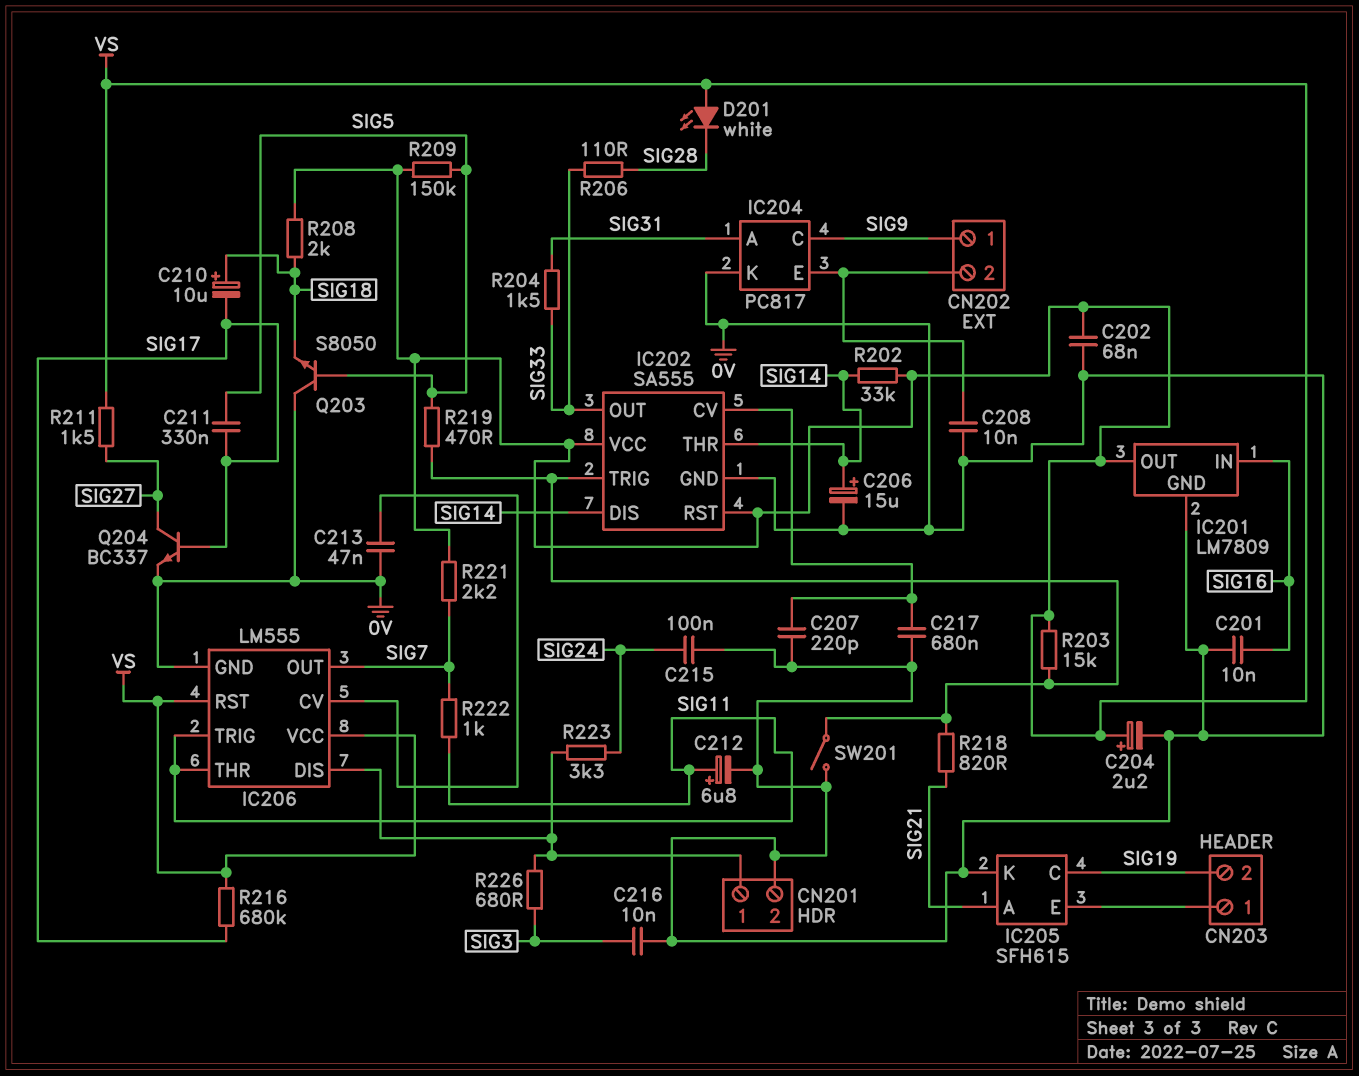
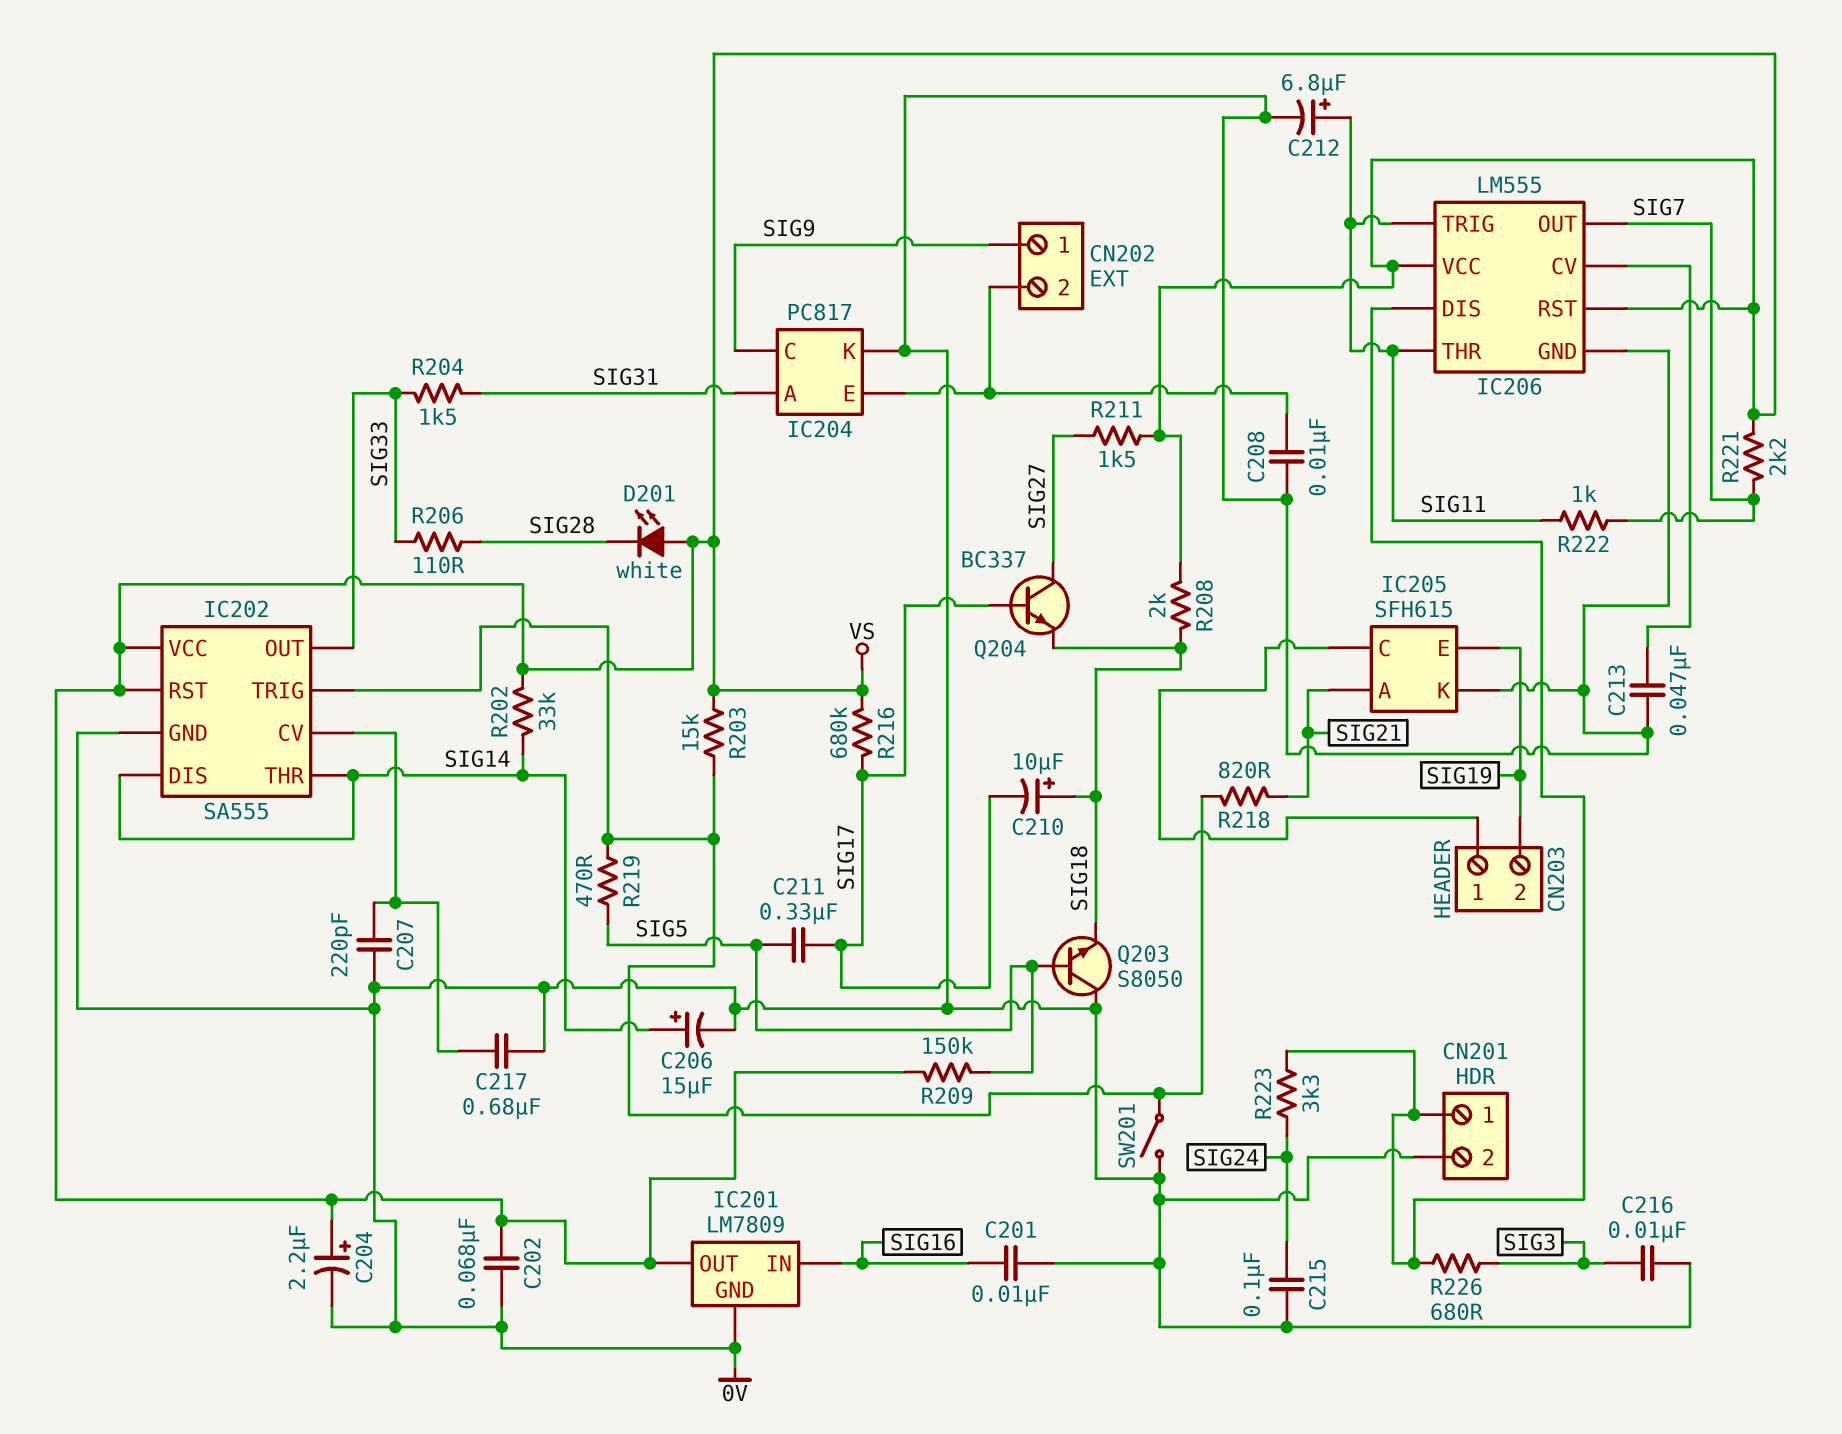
IC205 pin C: SIG19 -> CN203/1
IC205 pin E: CN203/1 -> SIG19
Q204: NPN BC337 (B SIG17, C SIG27, E 0V) -> NPN BC337 (B SIG17, C SIG27, E SIG18)

